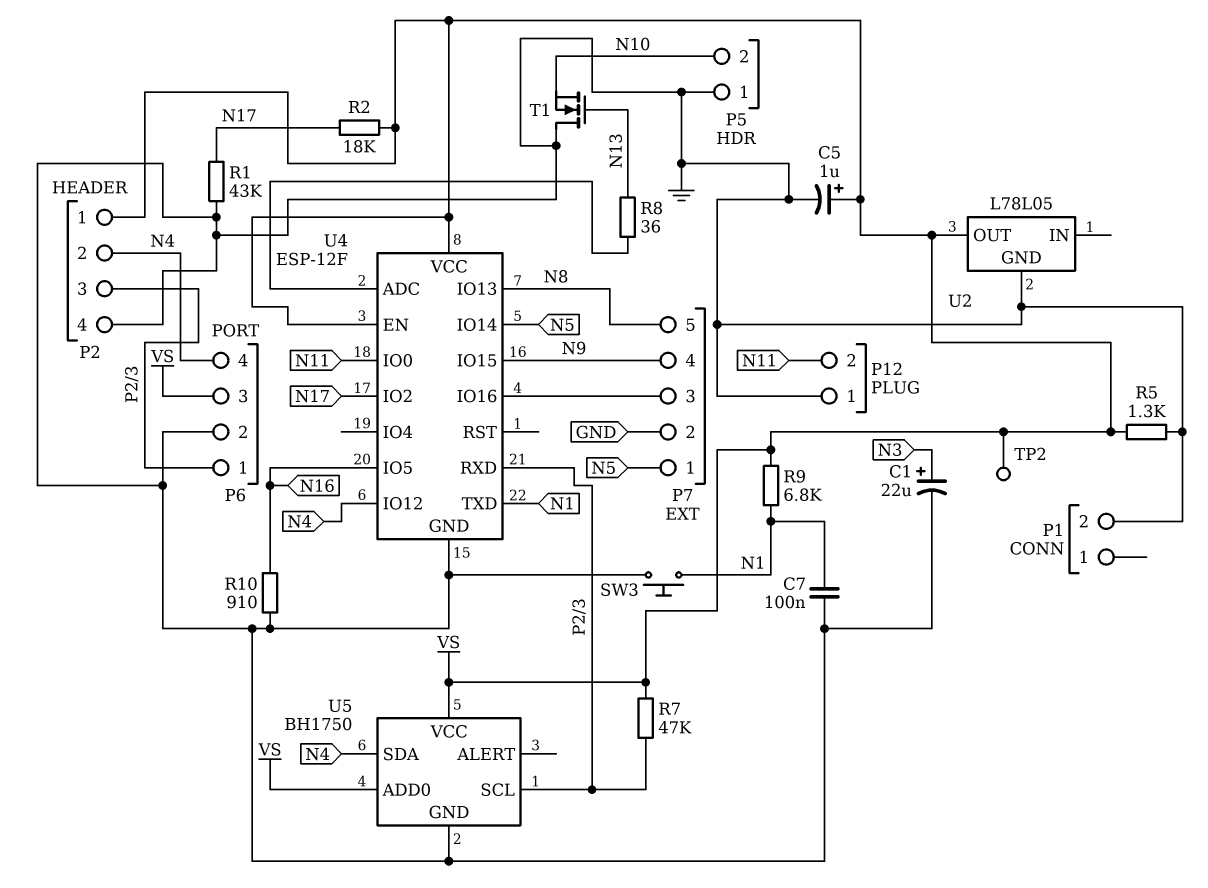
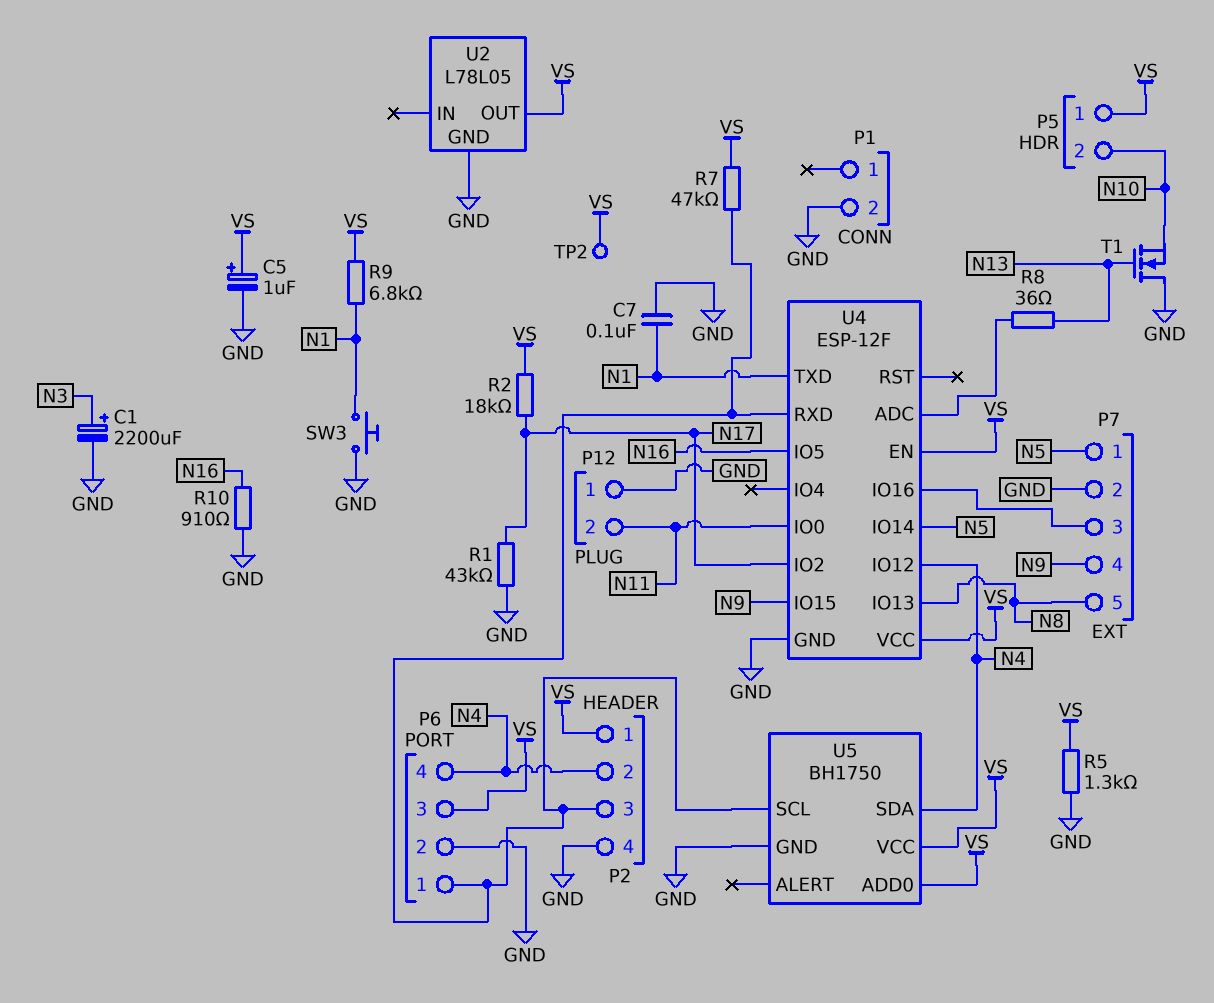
C1: 22uF (plus N3, minus GND) -> 2200uF (plus N3, minus GND)
P5 pin 1: GND -> VS

